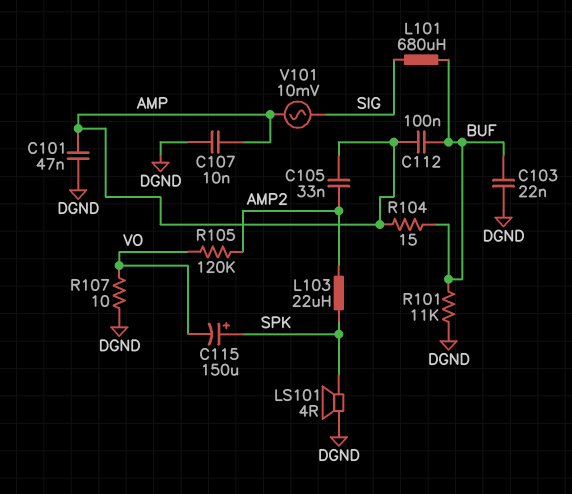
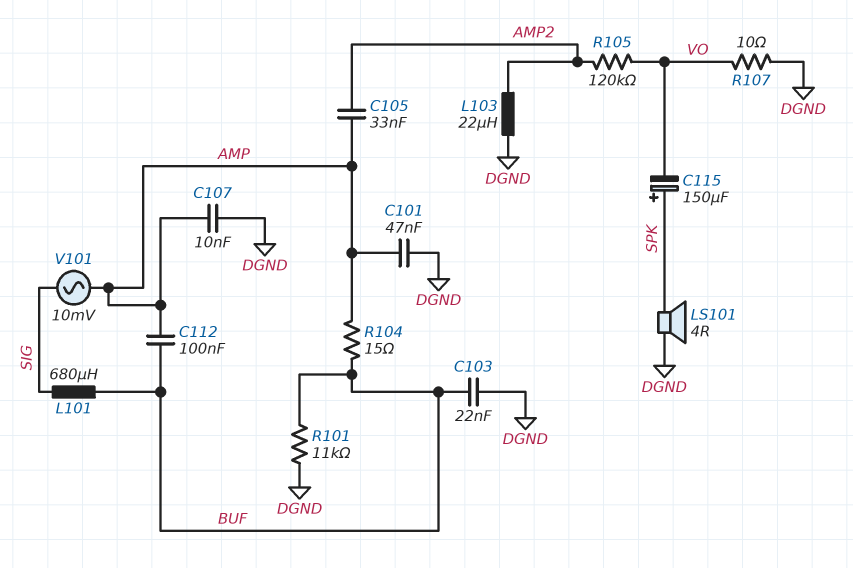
L103: 22uH (AMP2, SPK) -> 22uH (AMP2, DGND)

